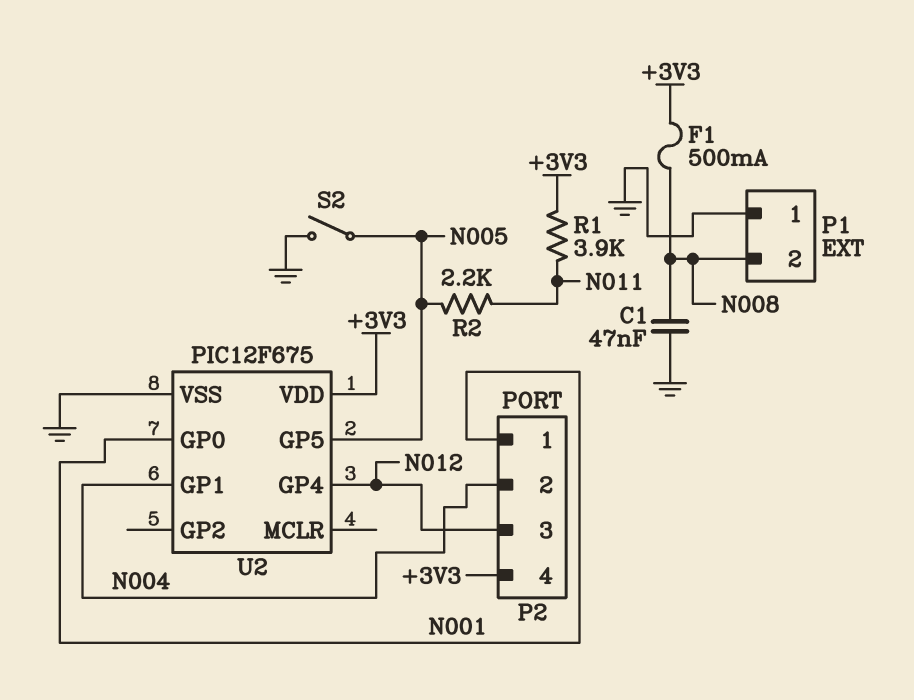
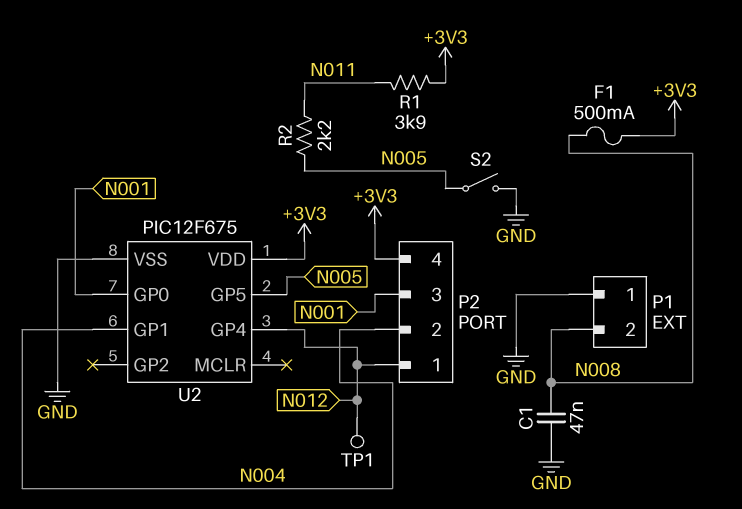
P2 pin 1: N001 -> N012
P2 pin 3: N012 -> N001
TP1: none -> test point (N012)

